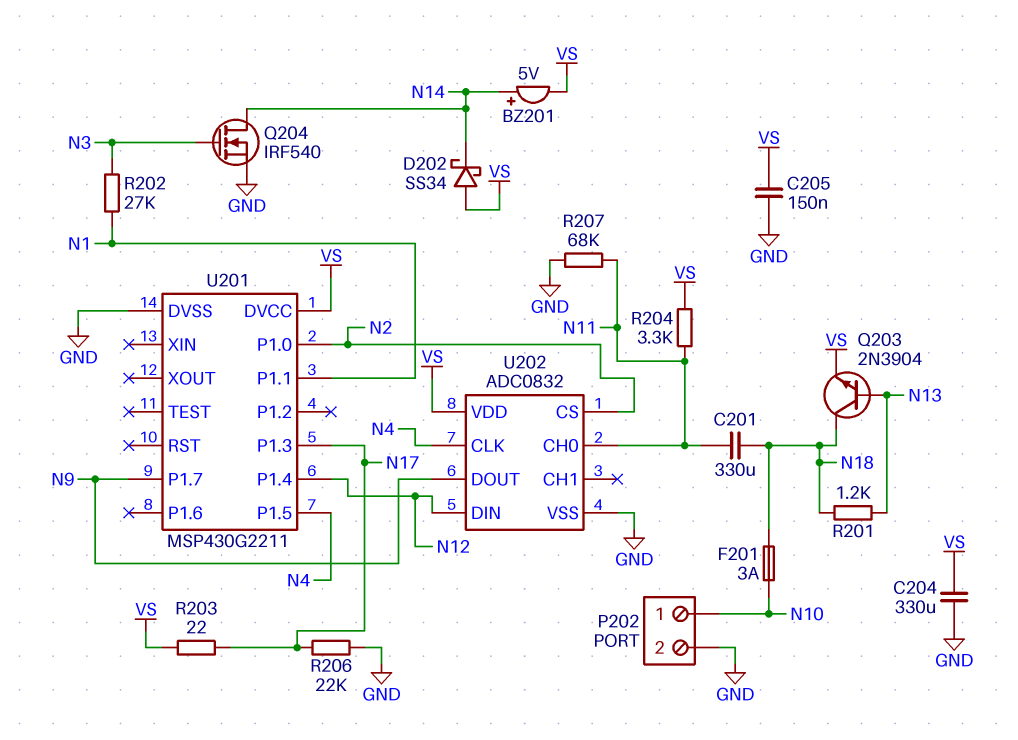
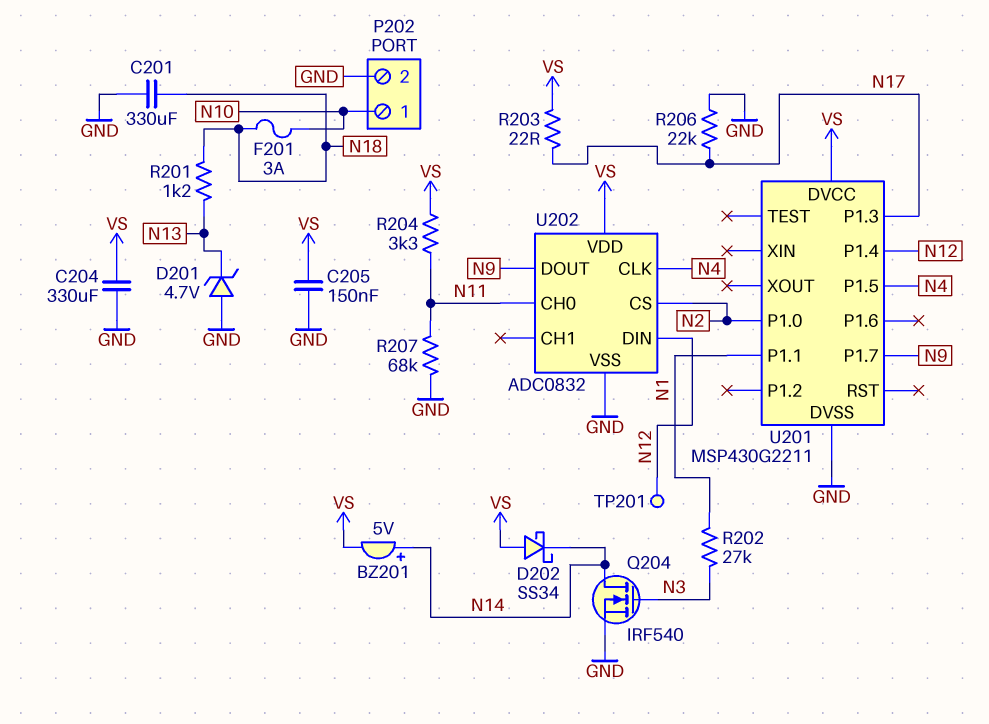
C201: 330uF (N11, N18) -> 330uF (GND, N18)
D201: none -> zener 4.7V (A GND, K N13)
Q203: NPN 2N3904 (B N13, C N18, E VS) -> none
TP201: none -> test point (N12)

